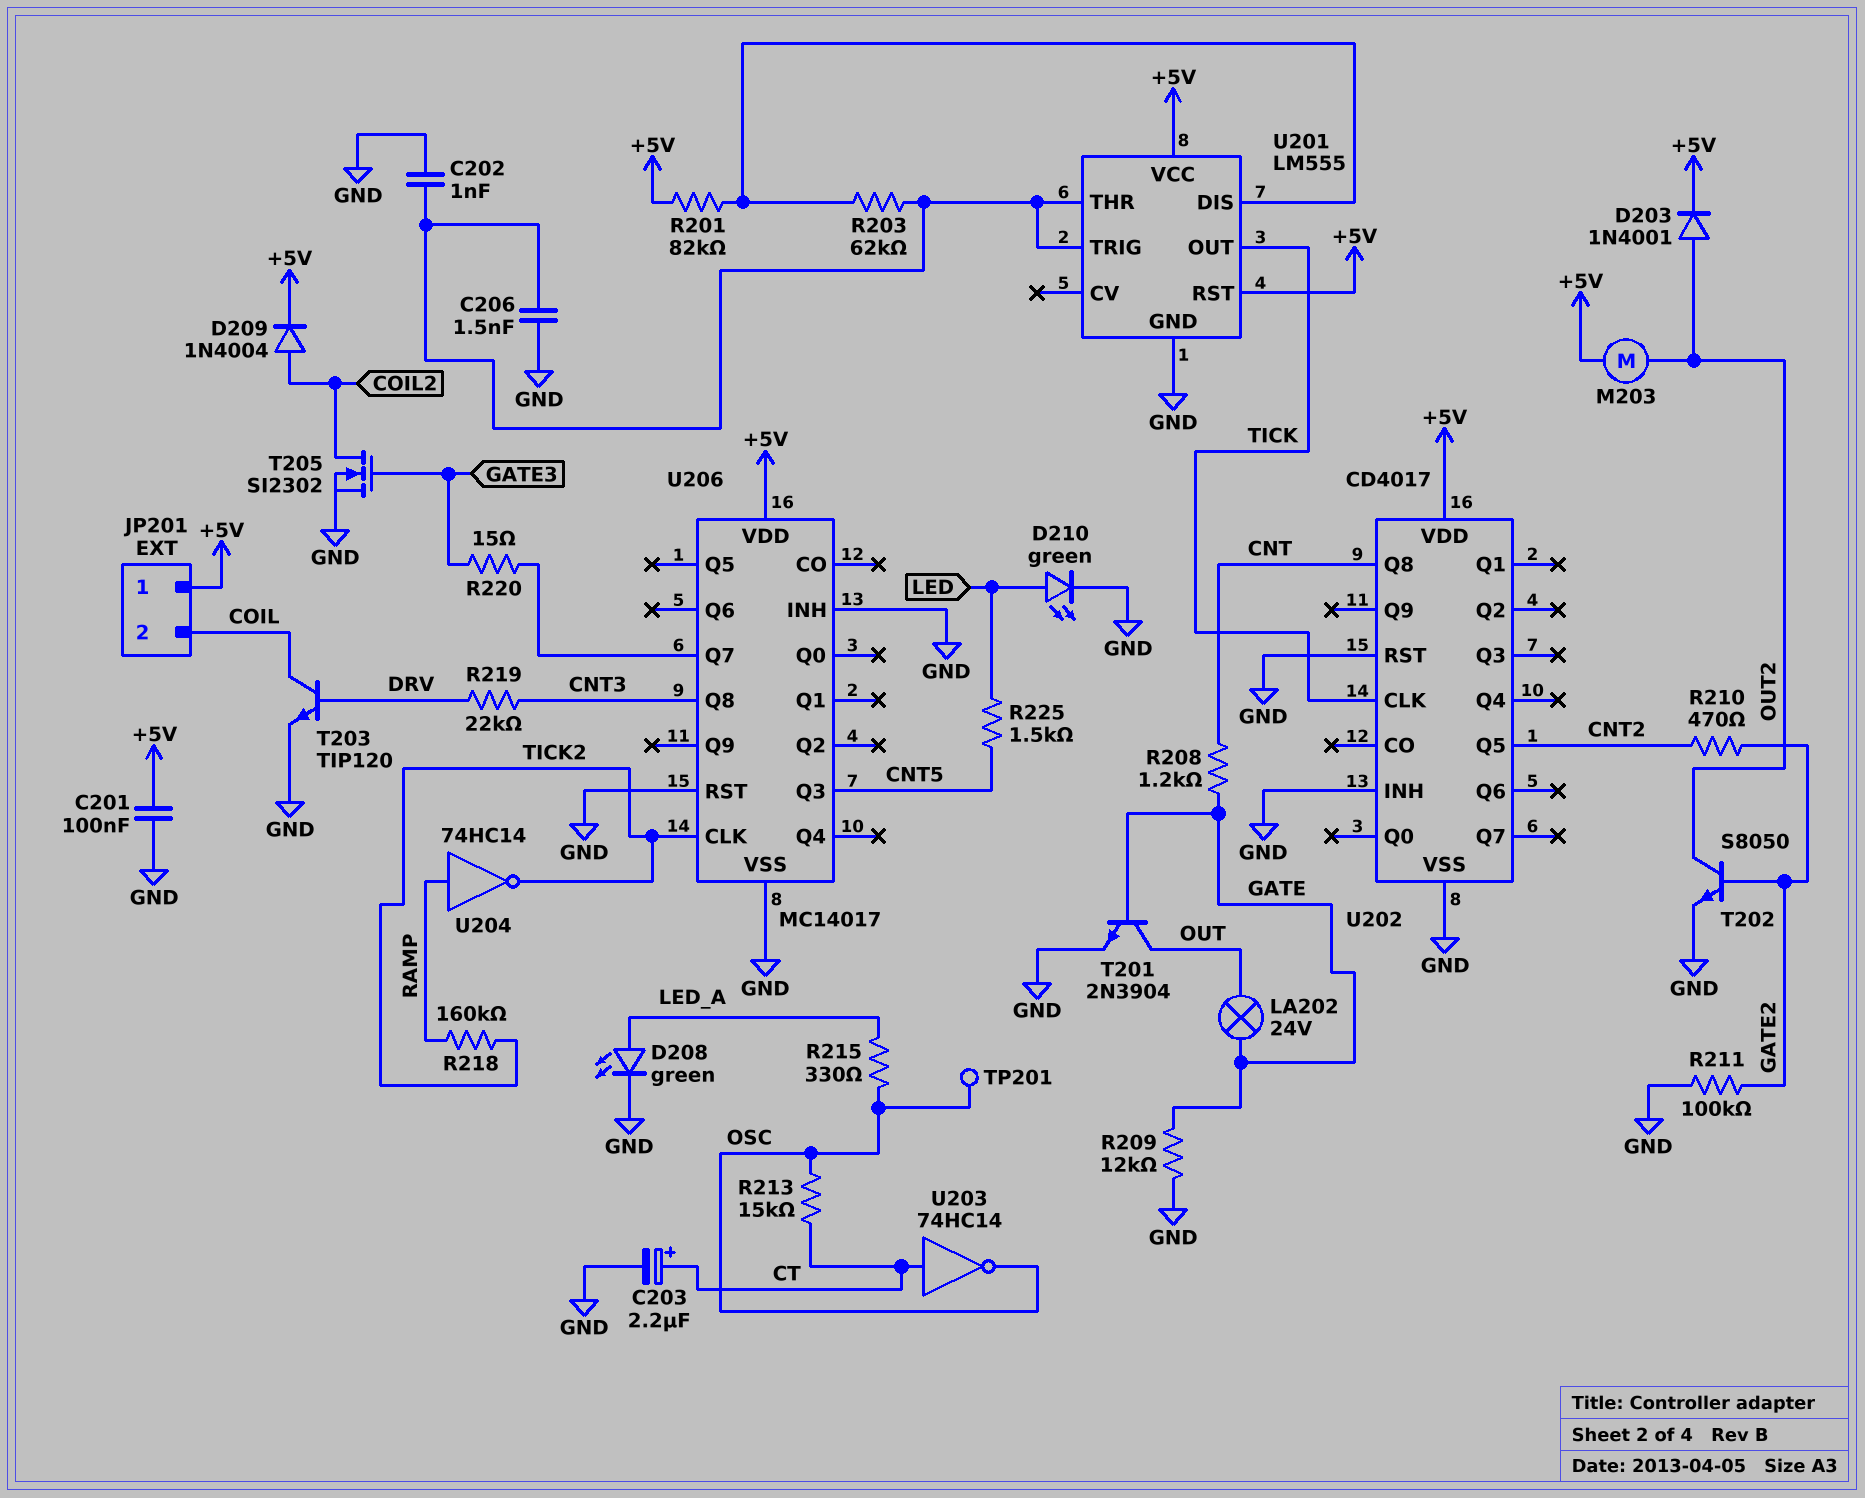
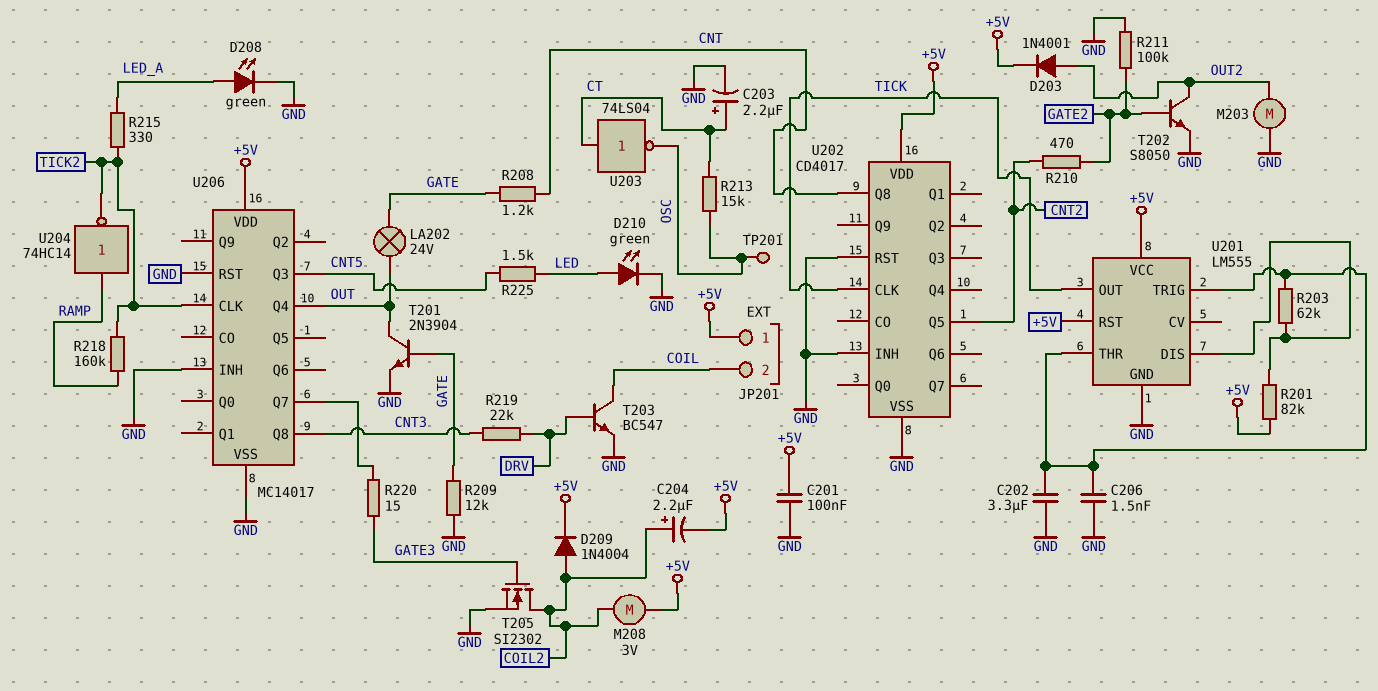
C202: 1nF (GND, U201/THR) -> 3.3uF (GND, U201/THR)
C204: none -> 2.2uF (plus COIL2, minus +5V)
M203: motor (+5V, OUT2) -> motor (GND, OUT2)
M208: none -> motor 3V (+5V, COIL2)
R215: 330 (LED_A, OSC) -> 330 (LED_A, TICK2)
T203: NPN TIP120 (B DRV, C COIL, E GND) -> NPN BC547 (B DRV, C COIL, E GND)
U203: NOT 74HC14 (in CT, out OSC) -> NOT 74LS04 (in CT, out OSC)
U206 pin Q4: none -> OUT

